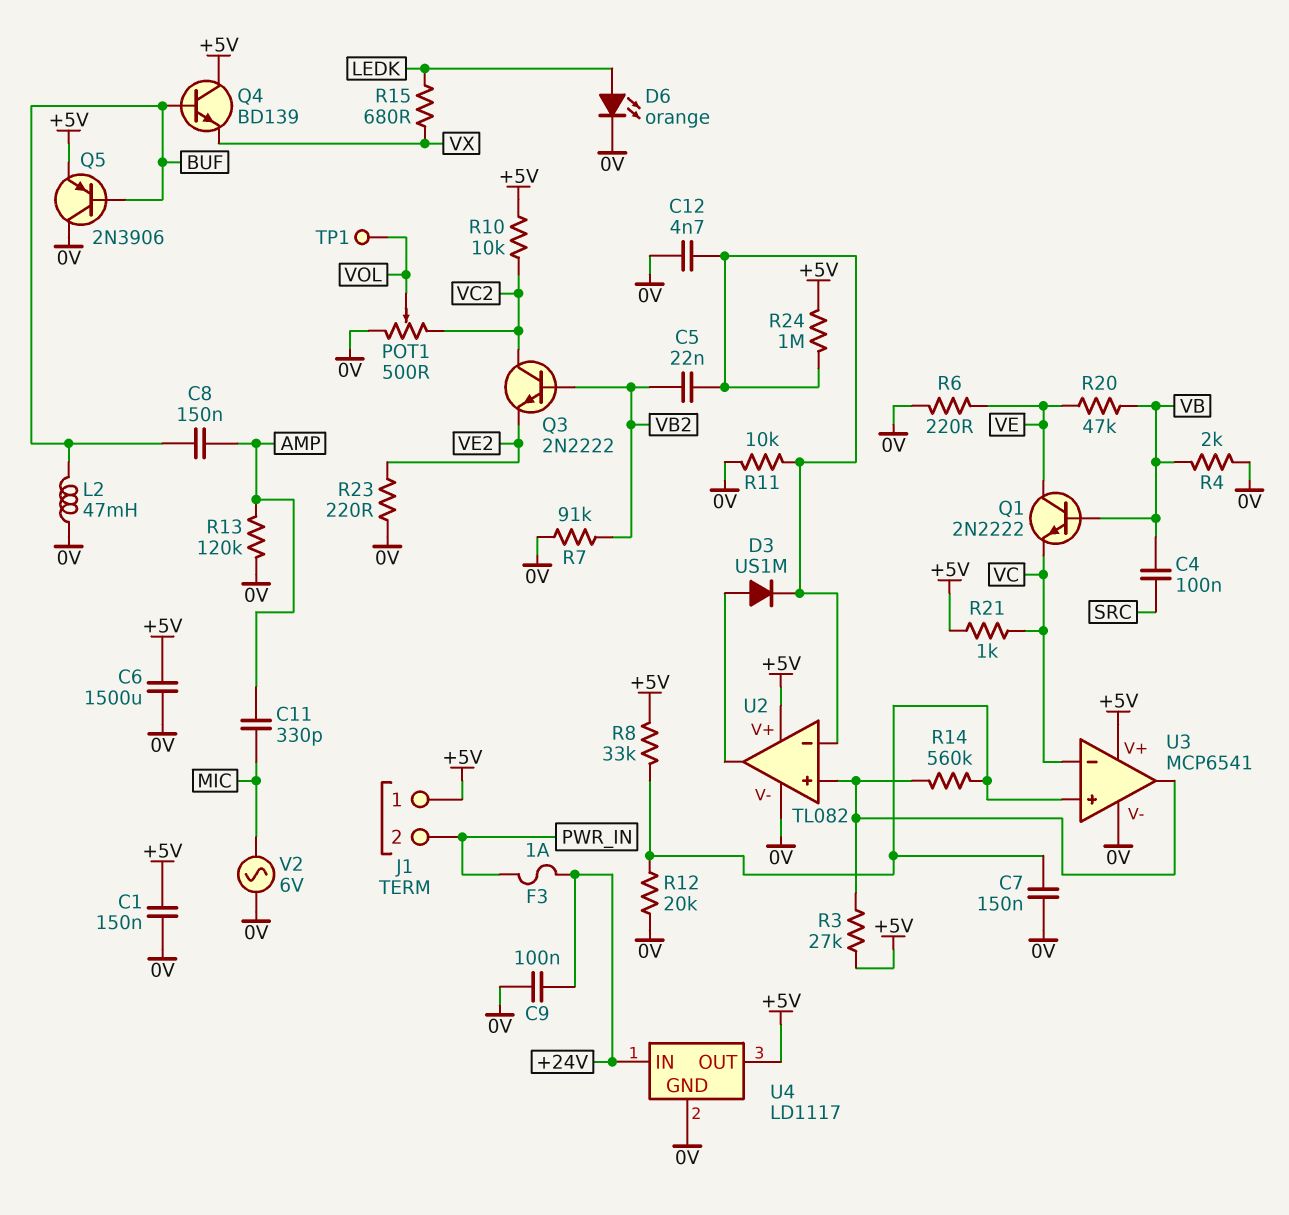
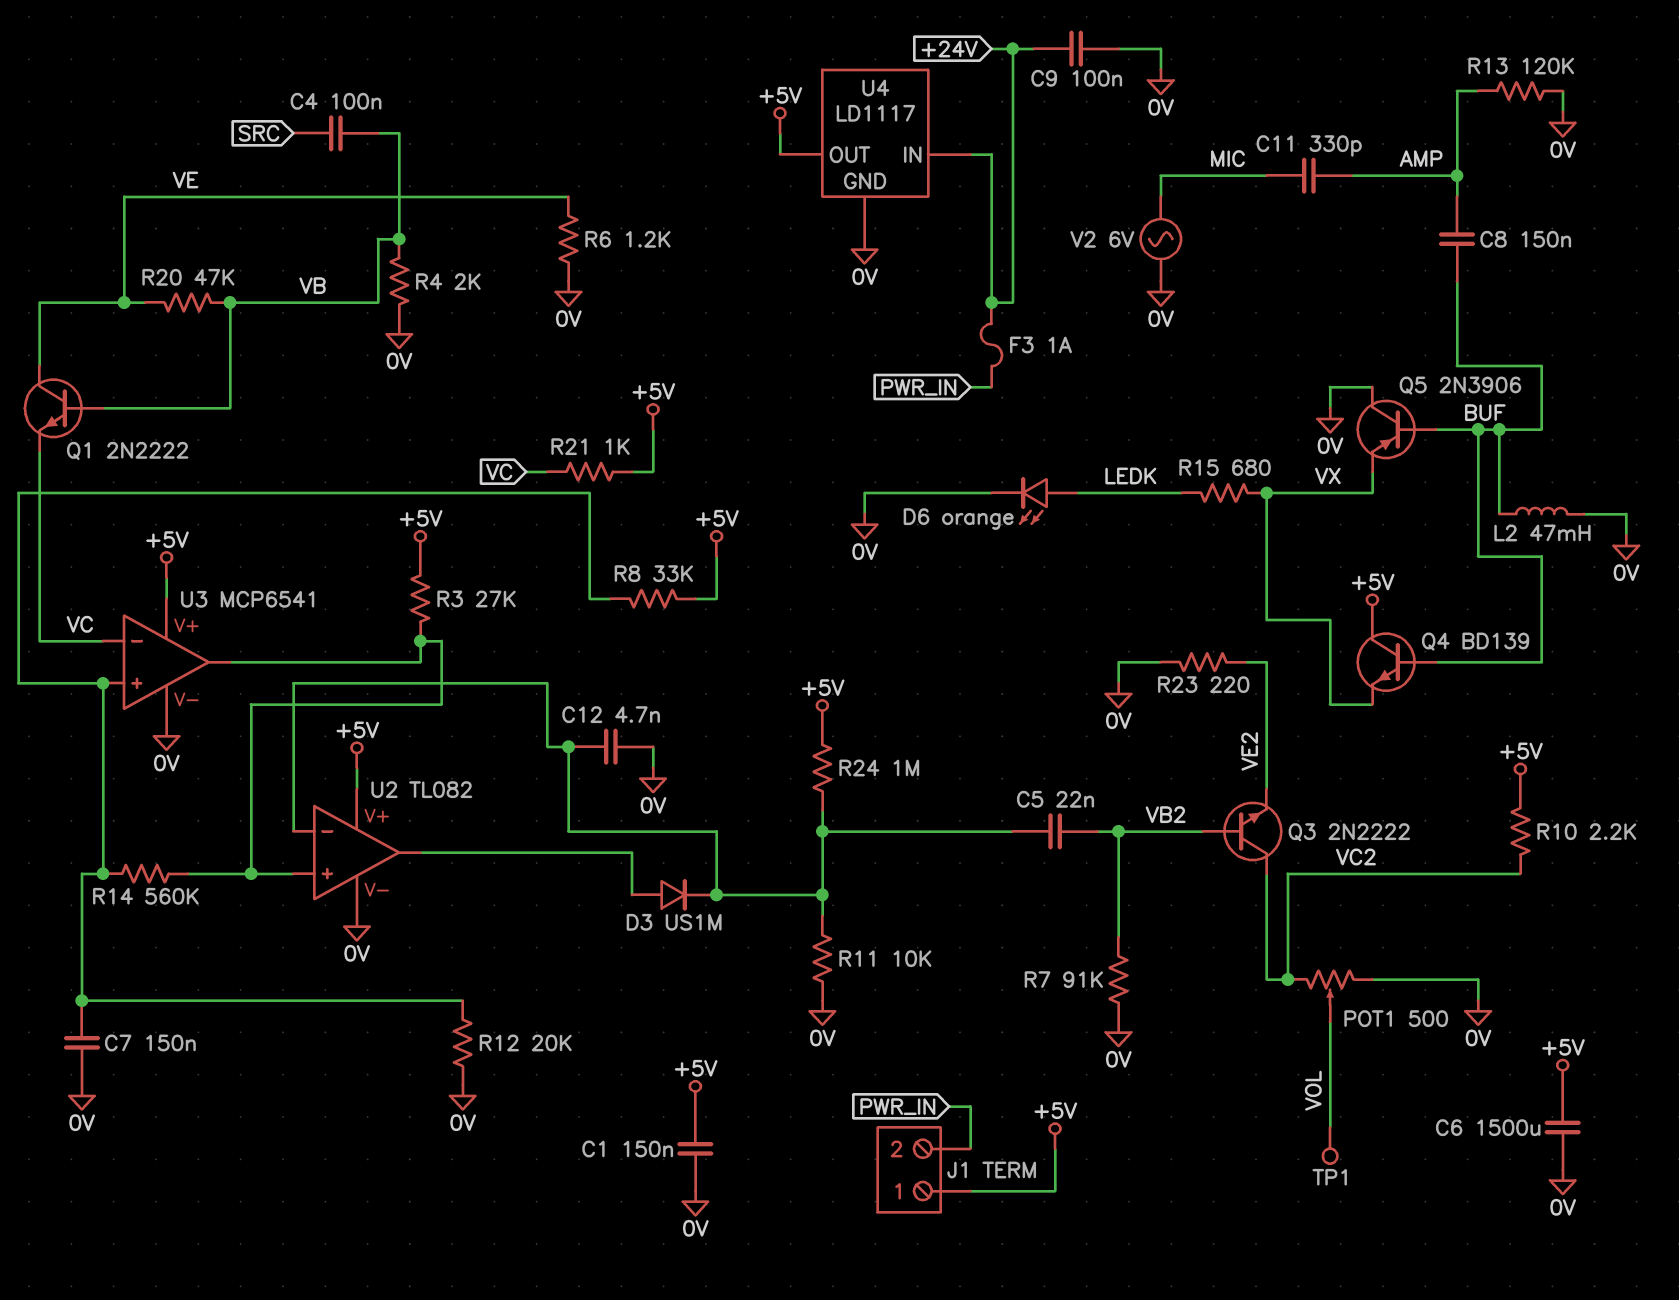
Q5: PNP 2N3906 (B BUF, C 0V, E +5V) -> PNP 2N3906 (B BUF, C 0V, E VX)
R6: 220 (0V, VE) -> 1.2k (0V, VE)
R10: 10k (+5V, VC2) -> 2.2k (+5V, VC2)

